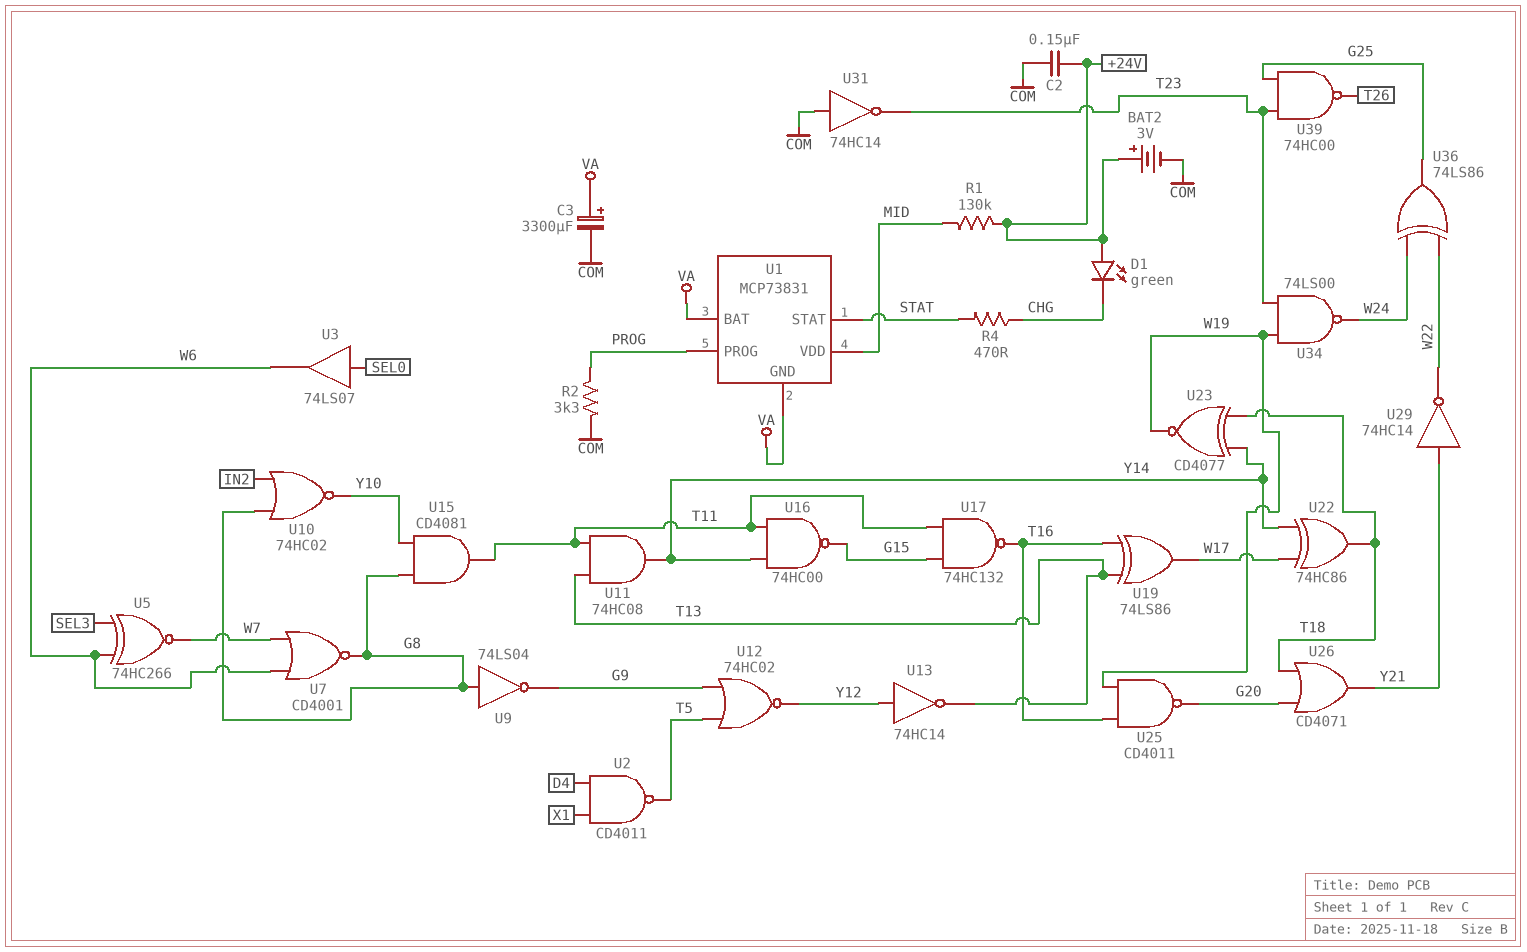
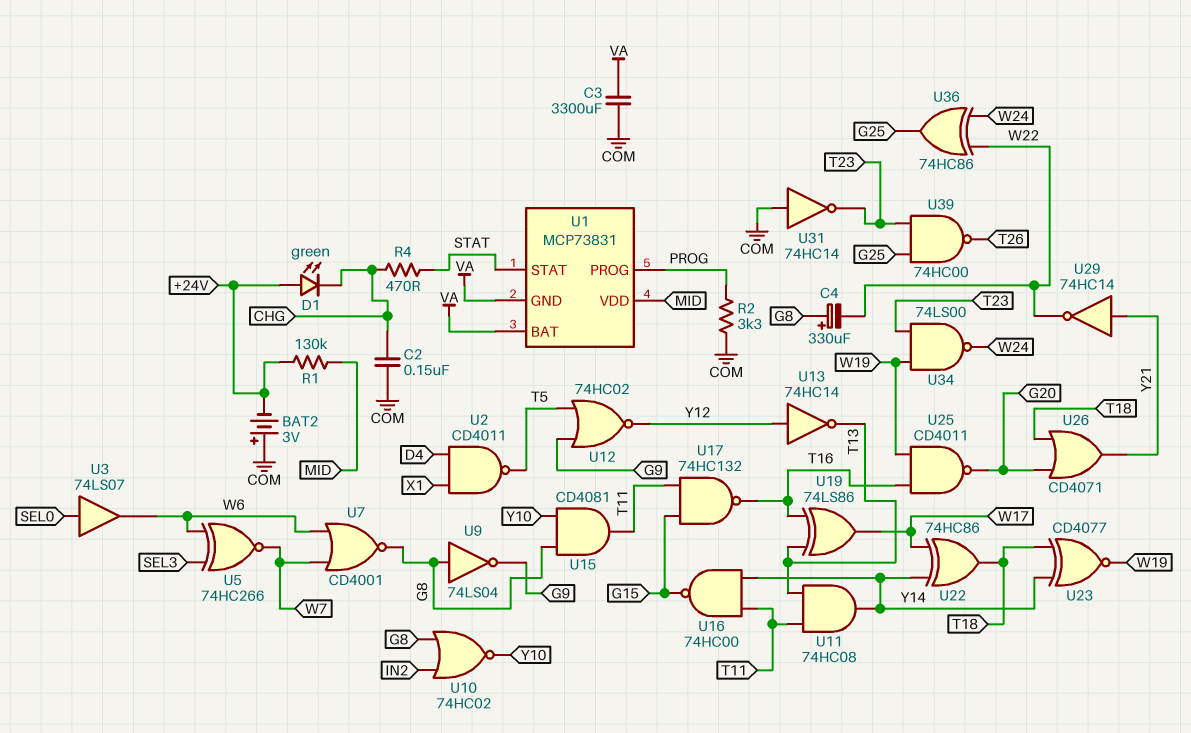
BAT2: 3V (plus +24V, minus COM) -> 3V (plus COM, minus +24V)
C2: 150nF (+24V, COM) -> 150nF (CHG, COM)
C3: 3300uF (plus VA, minus COM) -> 3300uF (COM, VA)
C4: none -> 330uF (plus G8, minus W22)
U36: XOR 74LS86 (in W22, in W24, out G25) -> XOR 74HC86 (in W22, in W24, out G25)

